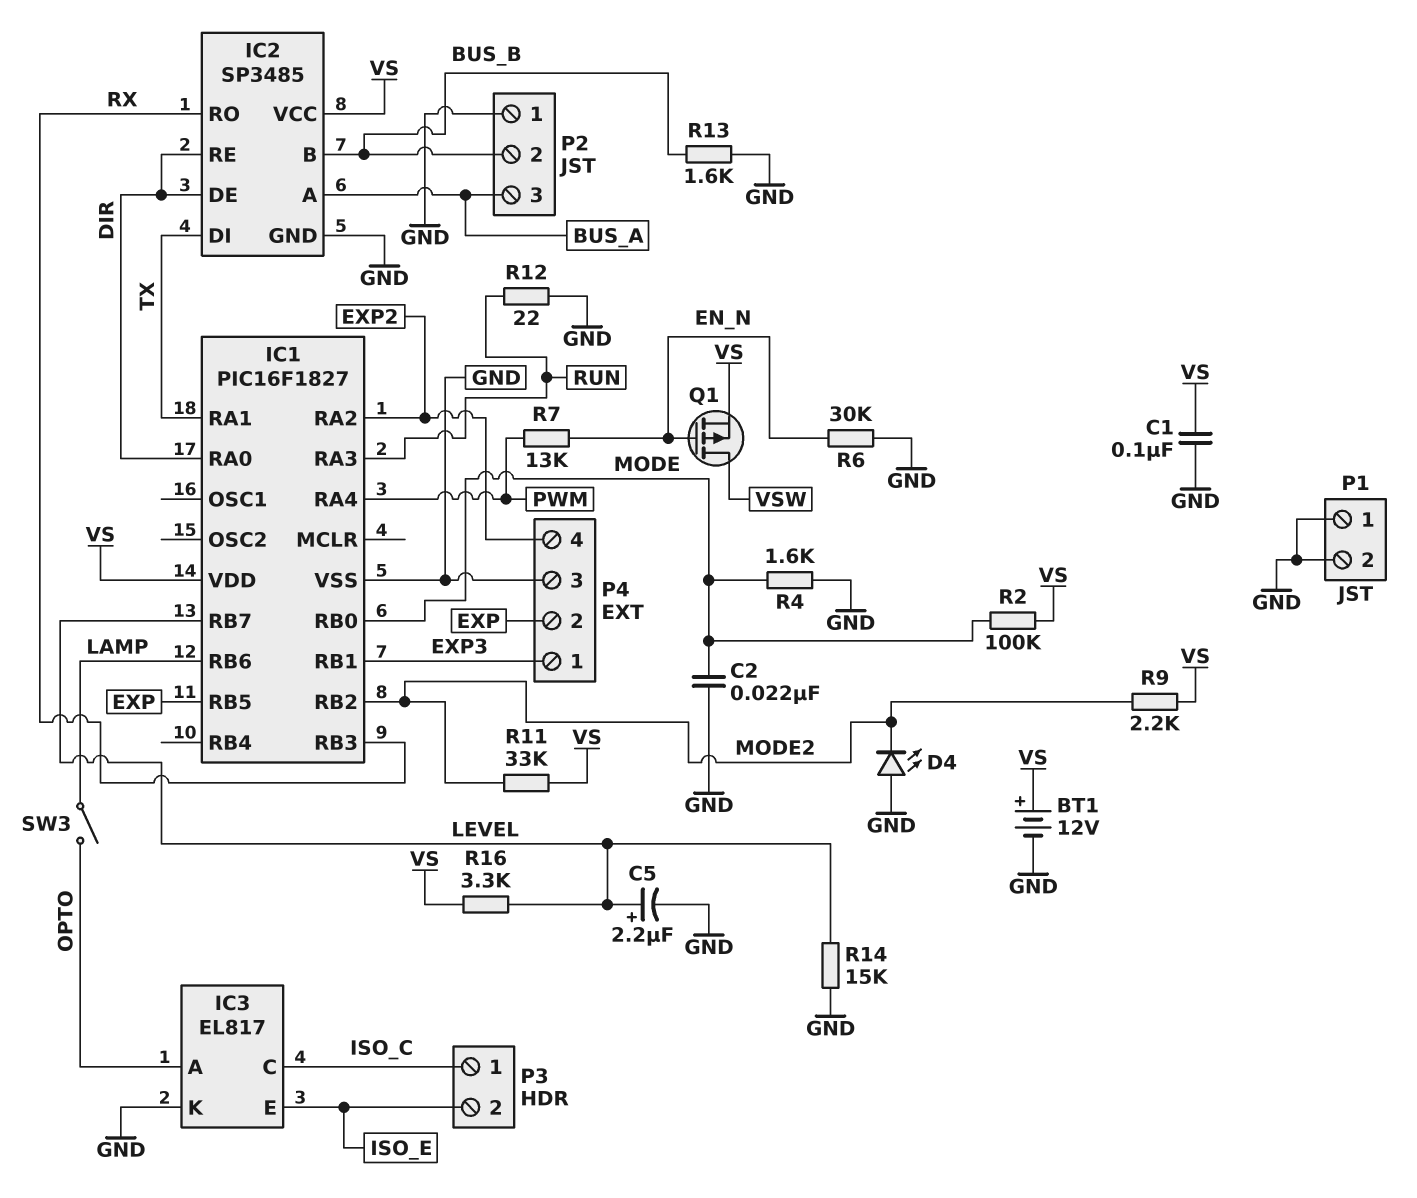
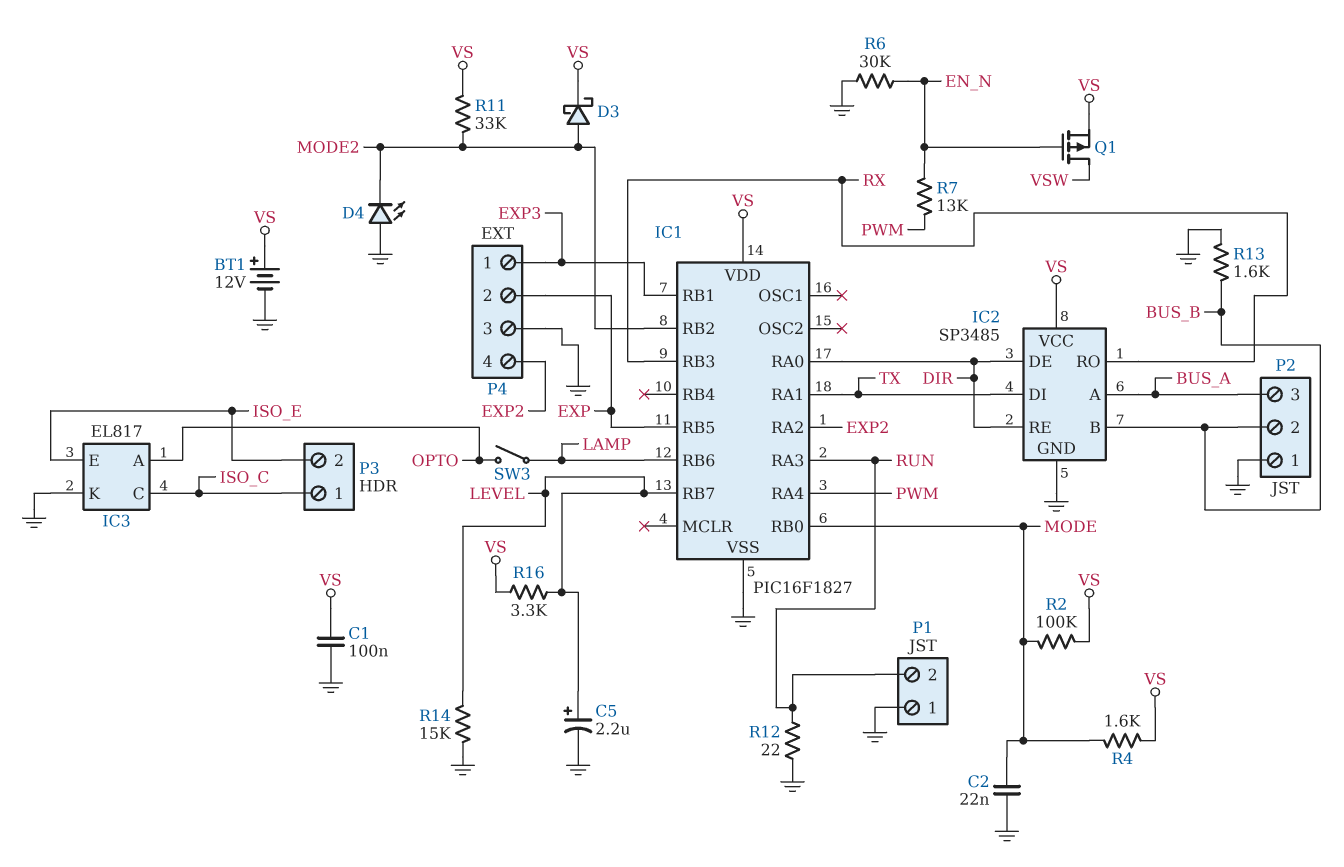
D3: none -> schottky (A MODE2, K VS)
P1 pin 2: GND -> RUN
R4: 1.6k (GND, MODE) -> 1.6k (MODE, VS)
R9: 2.2k (MODE2, VS) -> none

